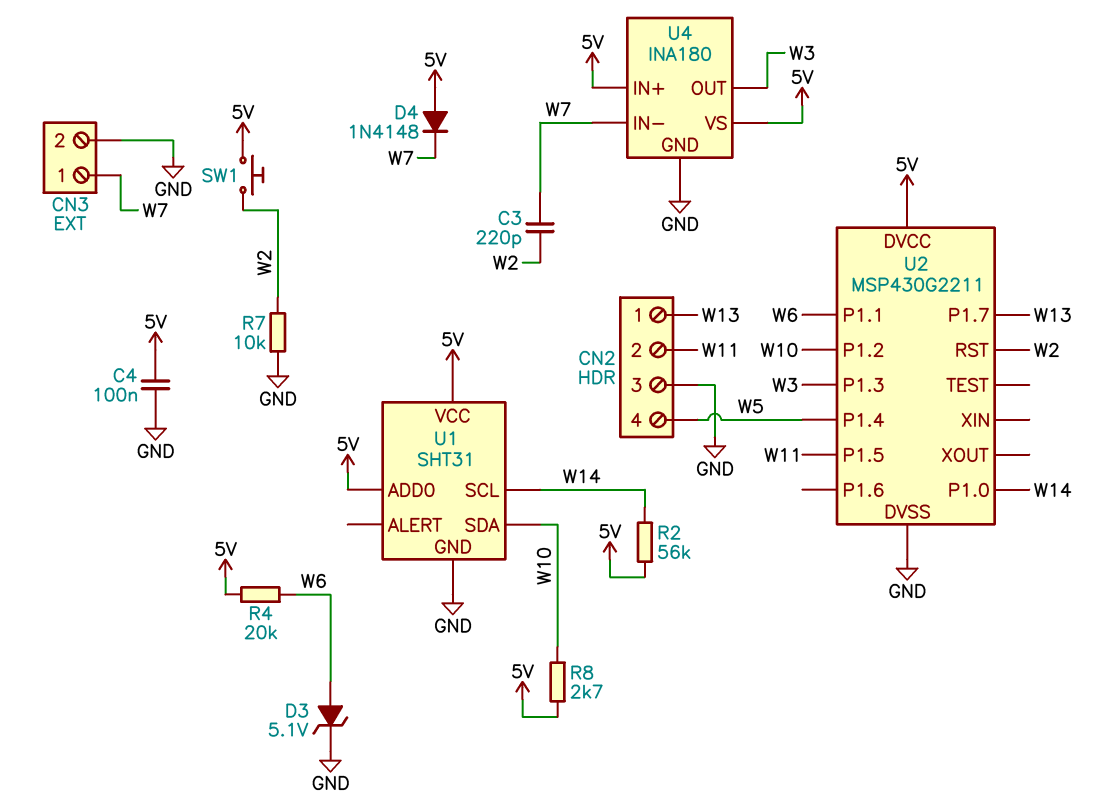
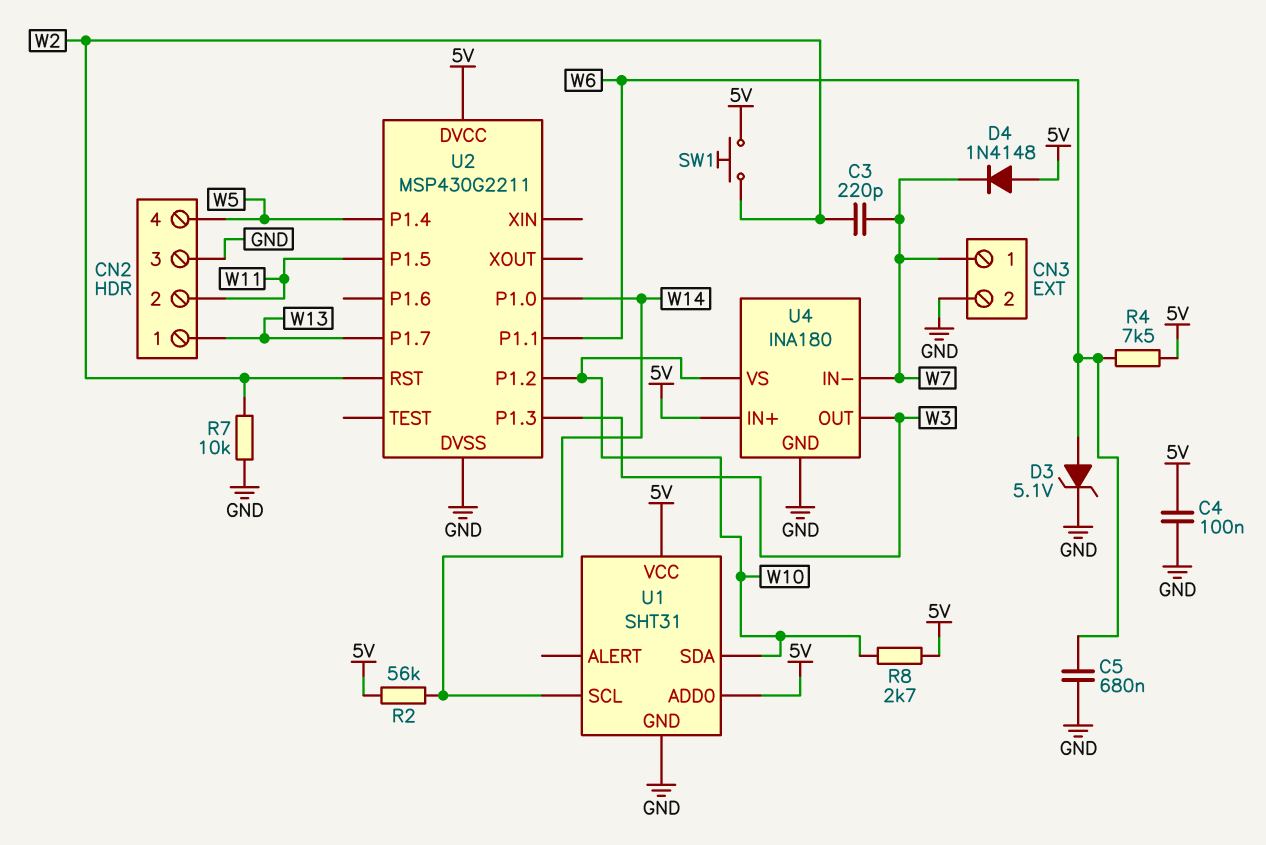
C5: none -> 680nF (GND, W6)
R4: 20k (5V, W6) -> 7.5k (5V, W6)
U4 pin VS: 5V -> W10

